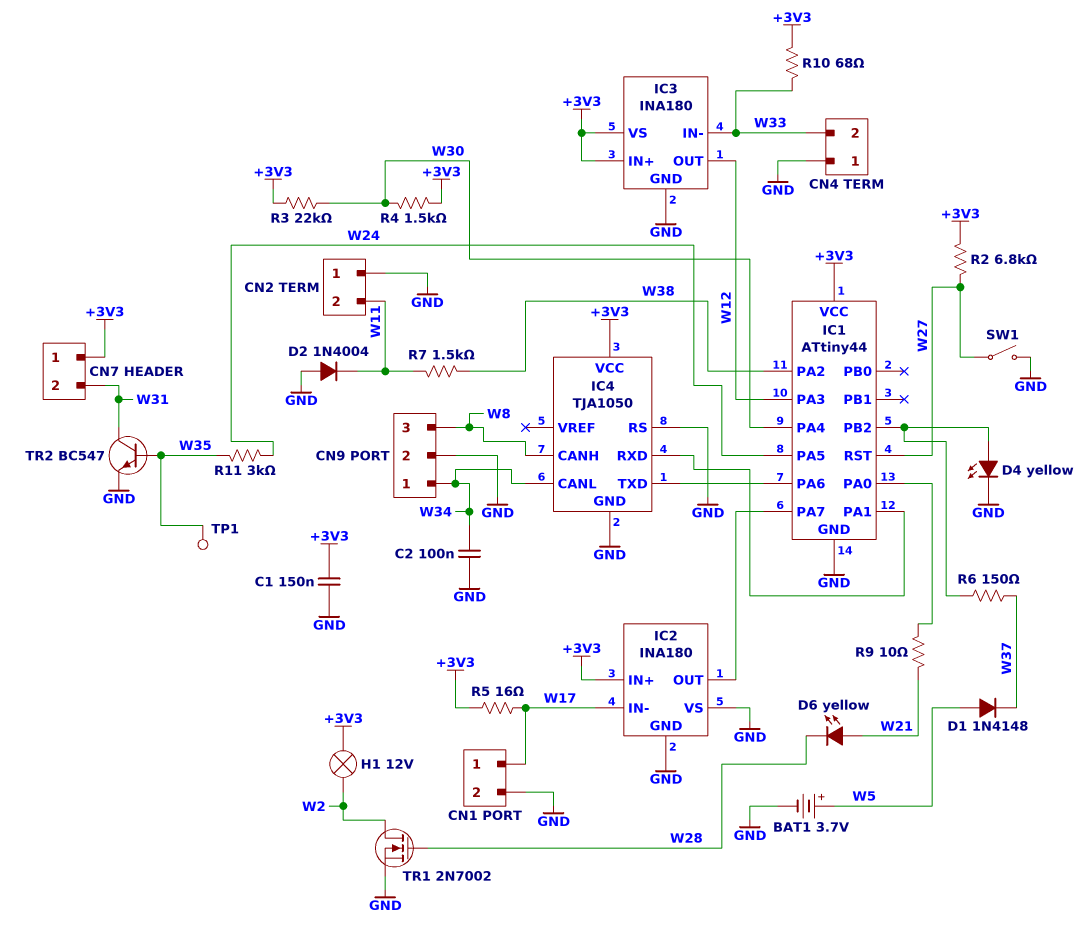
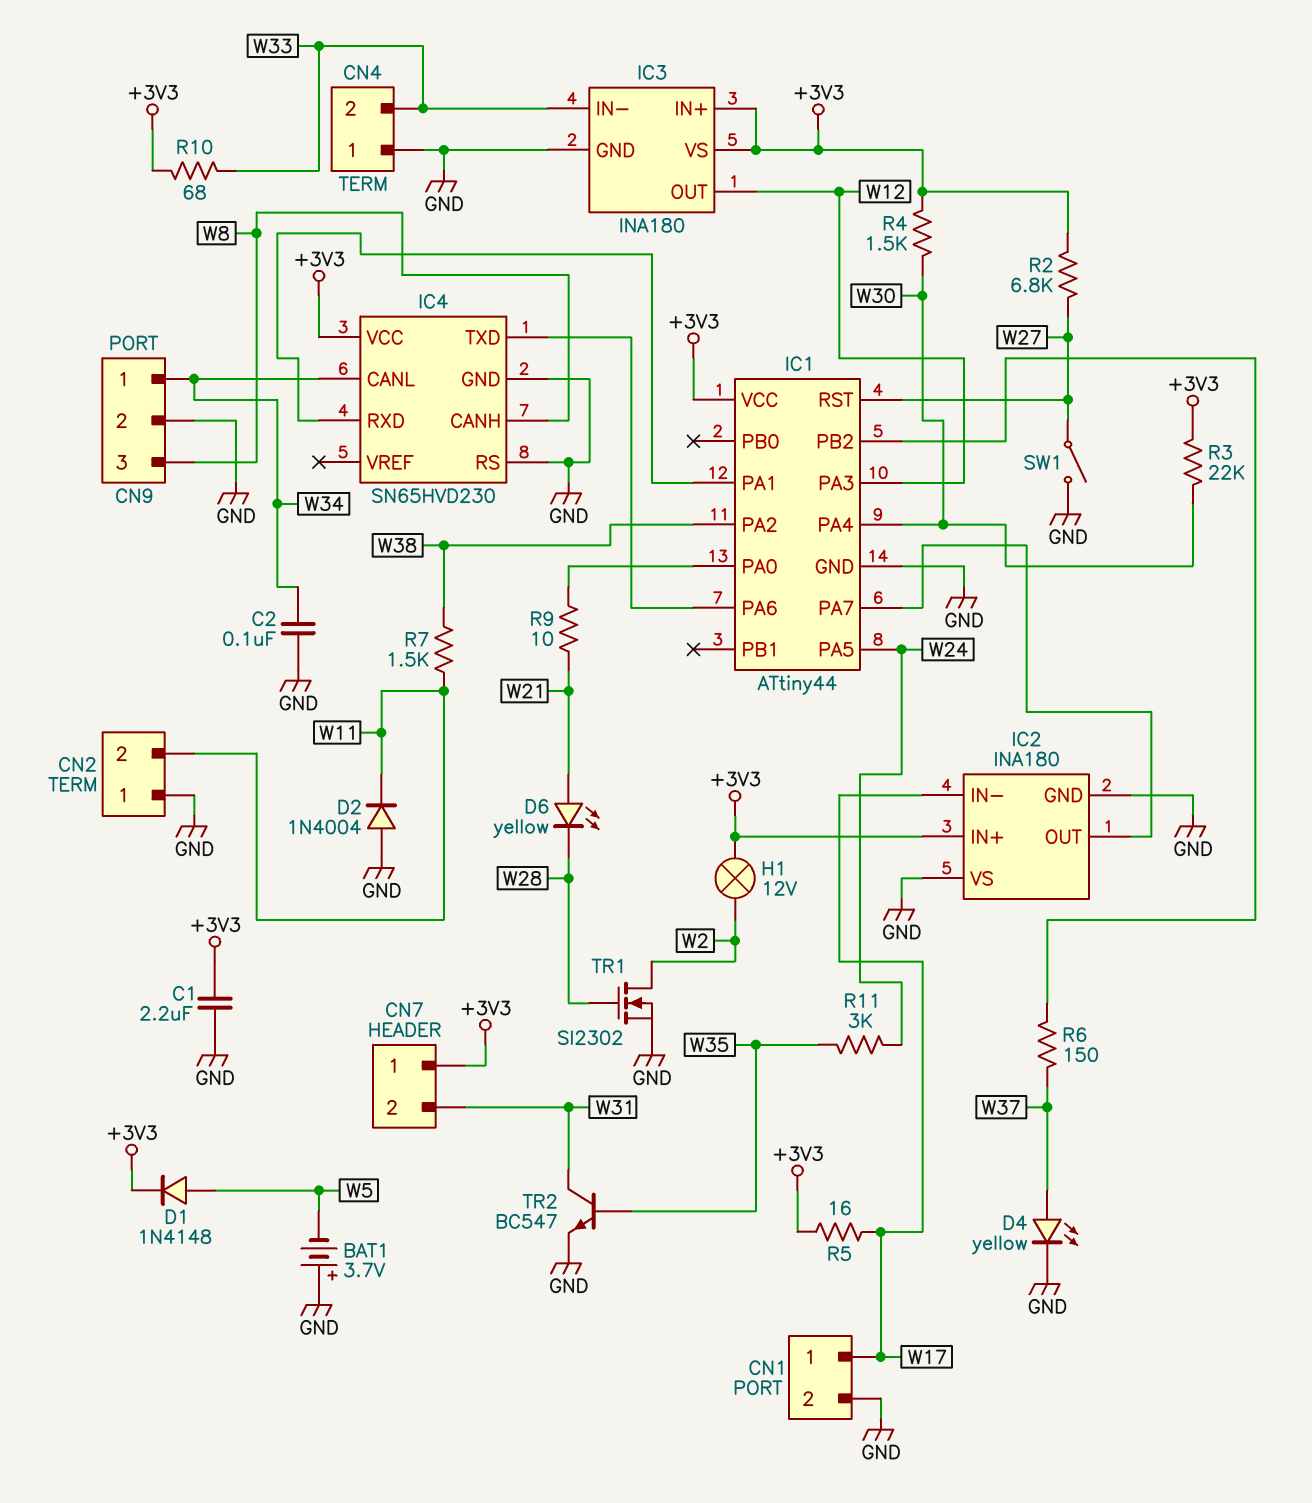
BAT1: 3.7V (plus W5, minus GND) -> 3.7V (plus GND, minus W5)
C1: 150nF (+3V3, GND) -> 2.2uF (+3V3, GND)
D1: diode 1N4148 (A W5, K W37) -> diode 1N4148 (A W5, K +3V3)
D4: LED yellow (A IC1/PB2, K GND) -> LED yellow (A W37, K GND)
IC4: TJA1050 -> SN65HVD230
TP1: test point (W35) -> none
TR1: NMOS 2N7002 (G W28, D W2, S GND) -> NMOS SI2302 (G W28, D W2, S GND)

